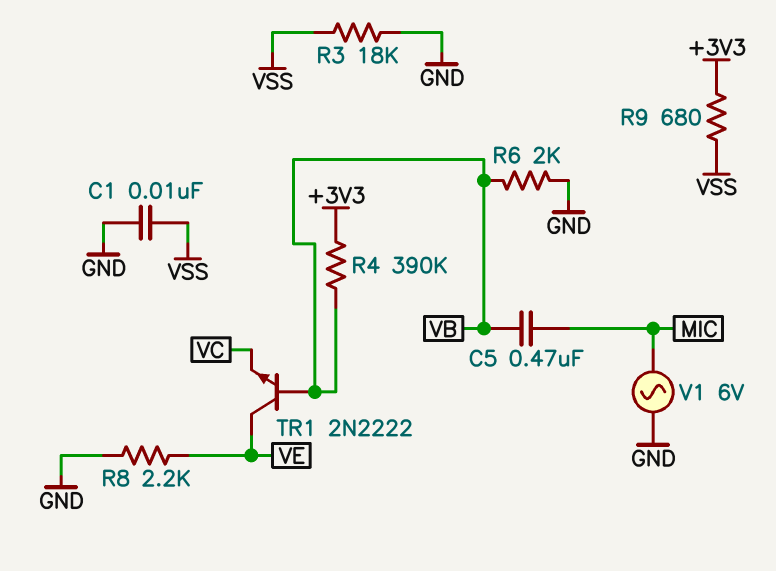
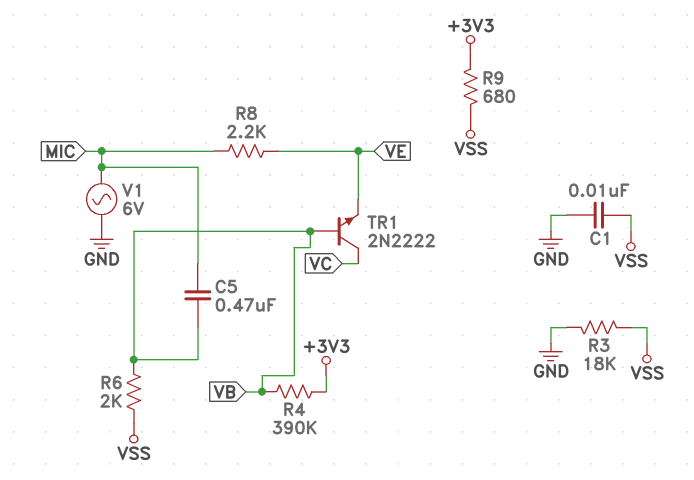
R6: 2k (GND, VB) -> 2k (VB, VSS)
R8: 2.2k (GND, VE) -> 2.2k (MIC, VE)
TR1: NPN 2N2222 (B VB, C VE, E VC) -> NPN 2N2222 (B VB, C VC, E VE)

